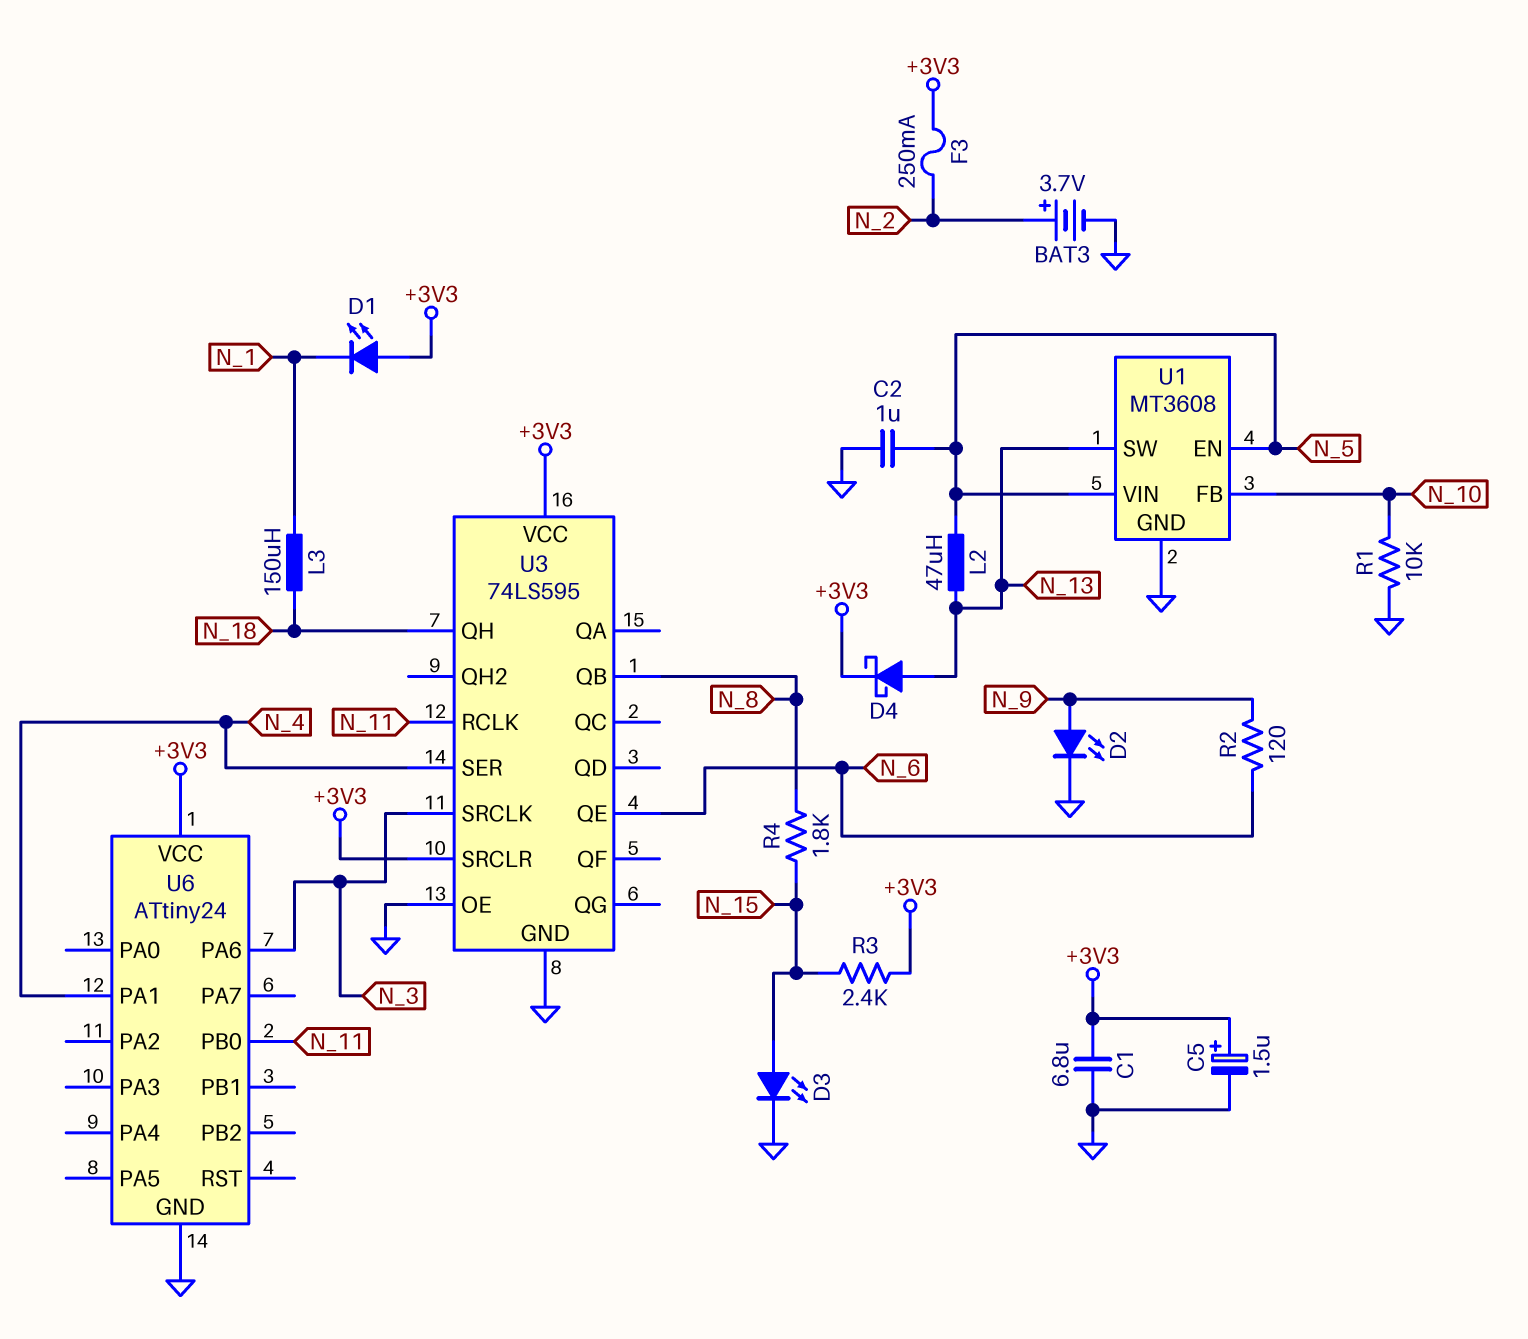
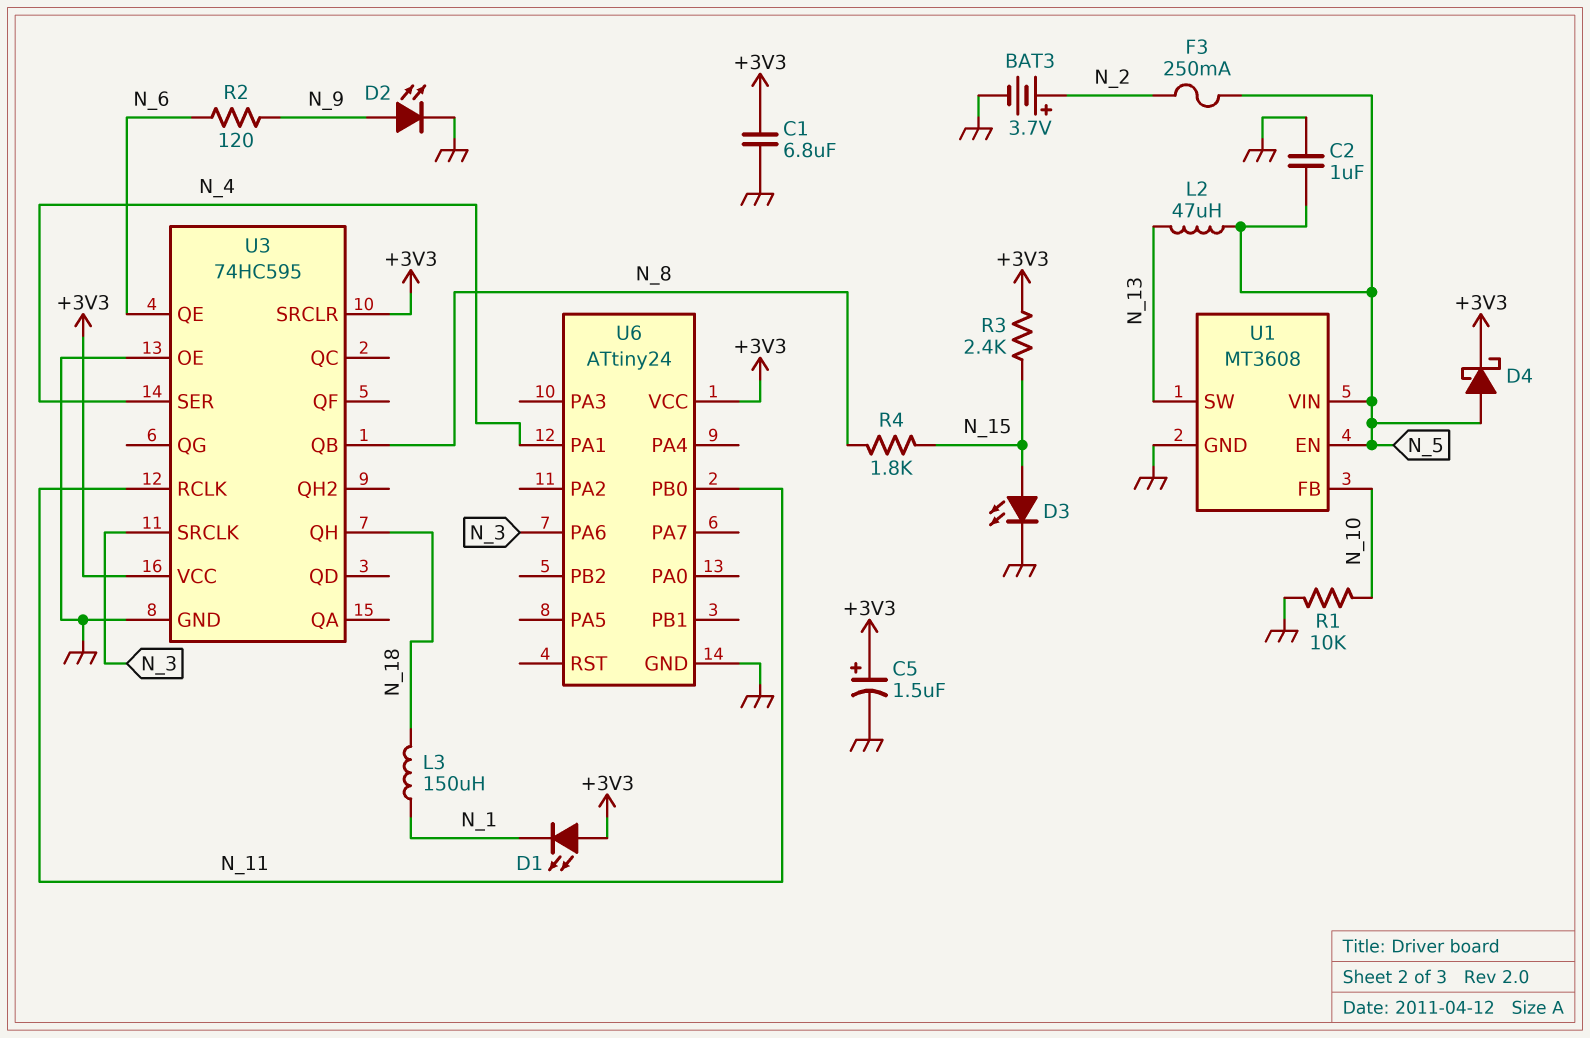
D4: schottky (A N_13, K +3V3) -> schottky (A N_5, K +3V3)
F3: 250mA (+3V3, N_2) -> 250mA (N_2, N_5)
U3: 74LS595 -> 74HC595

